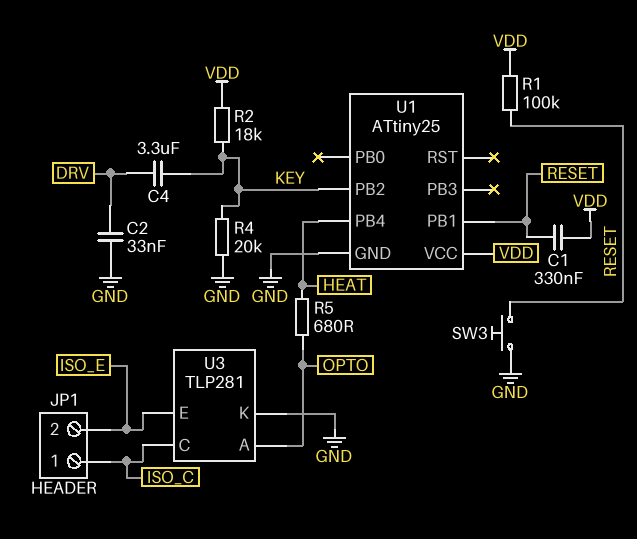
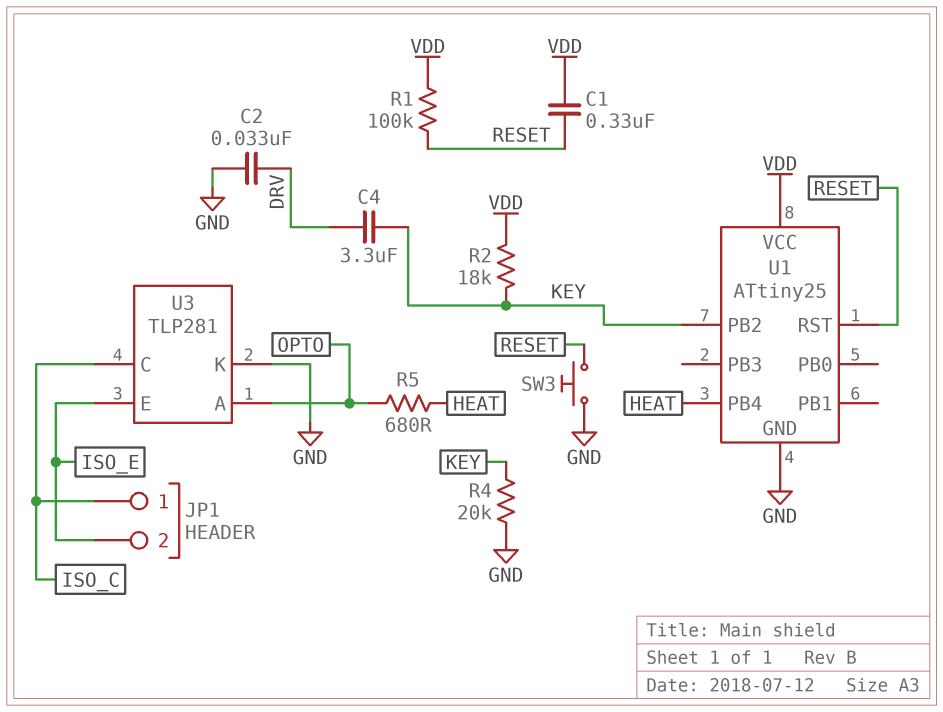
U1 pin PB1: RESET -> none
U1 pin RST: none -> RESET

